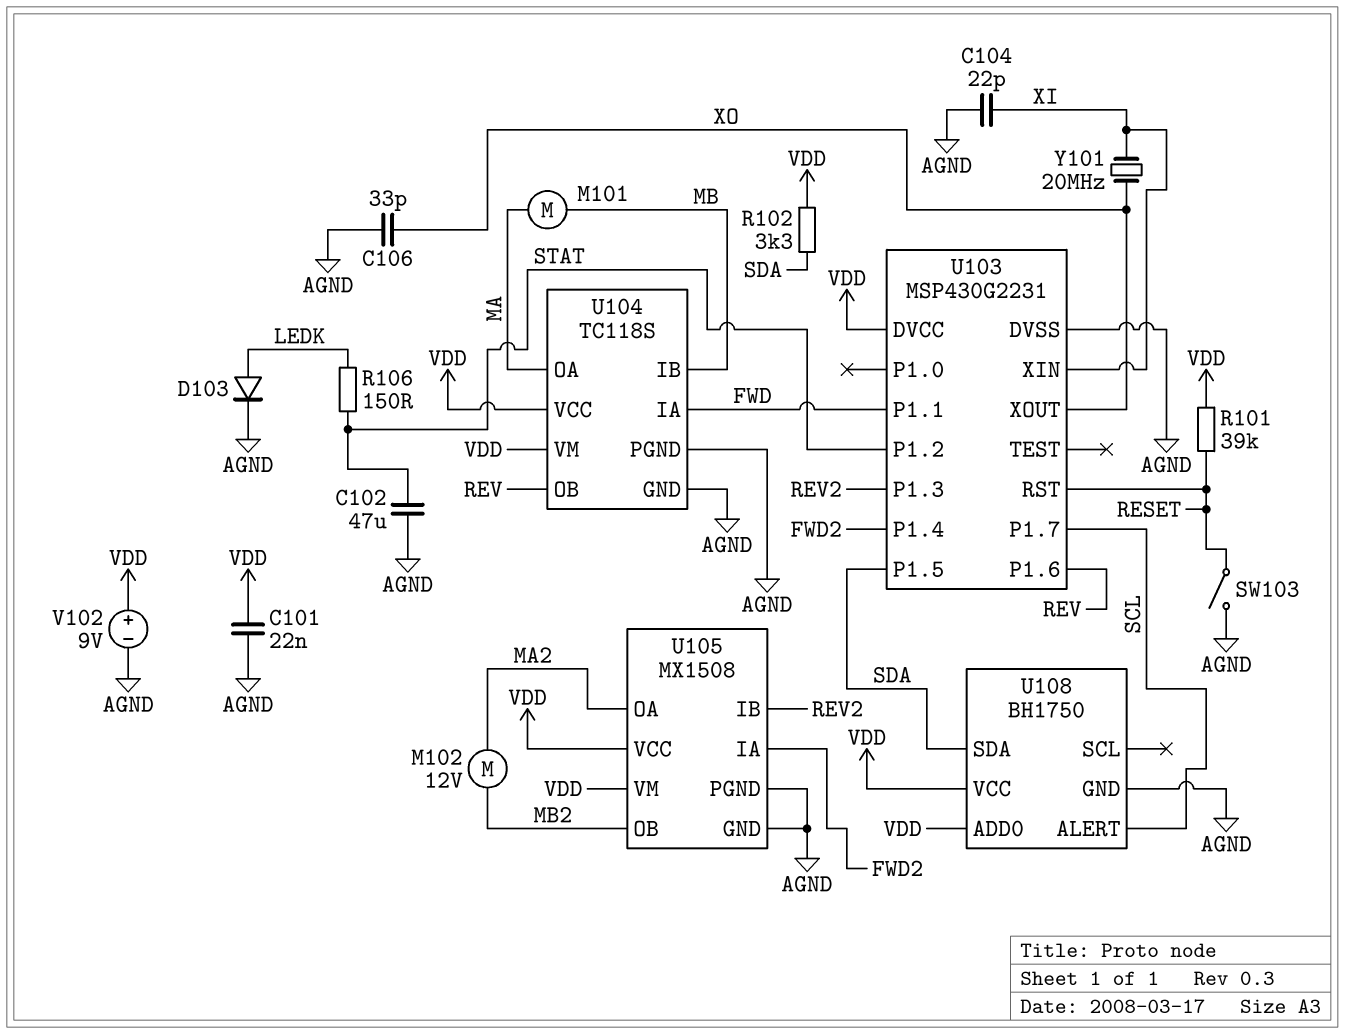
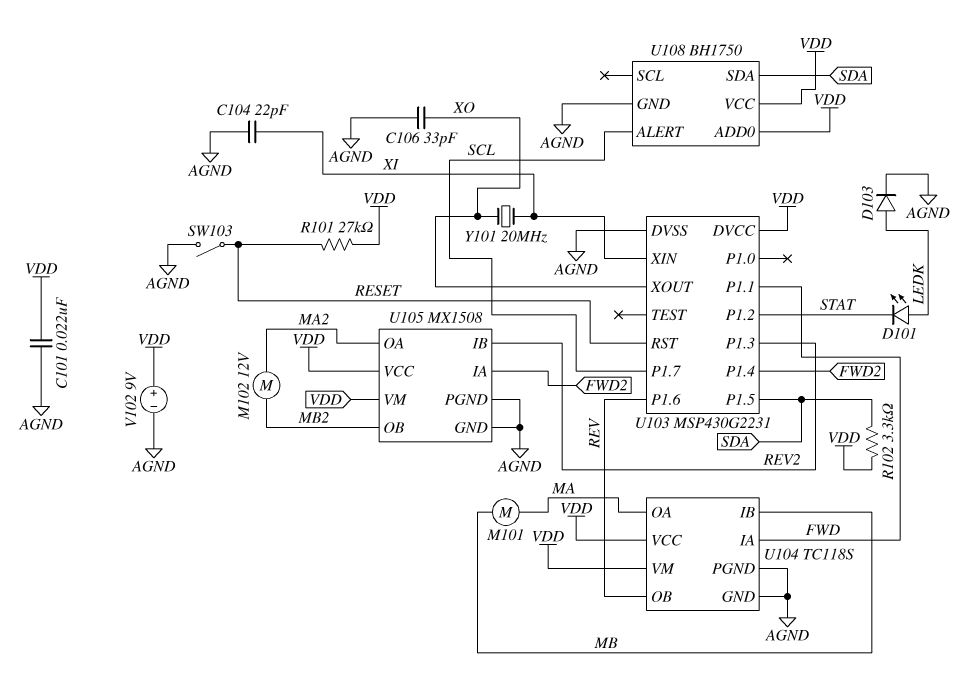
C102: 47uF (AGND, STAT) -> none
D101: none -> LED (A LEDK, K STAT)
R101: 39k (RESET, VDD) -> 27k (RESET, VDD)
R106: 150 (LEDK, STAT) -> none

